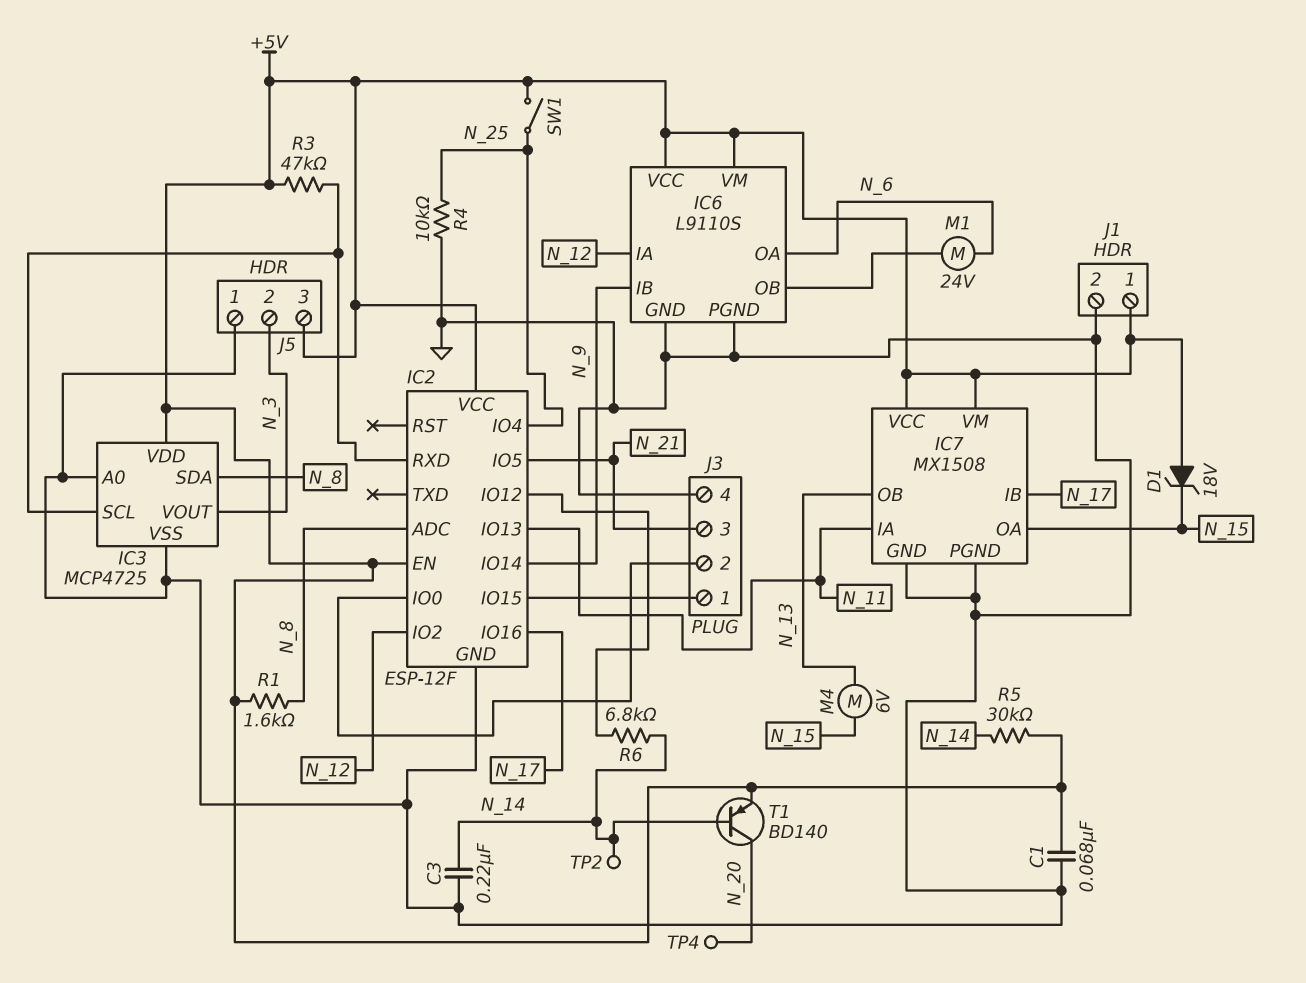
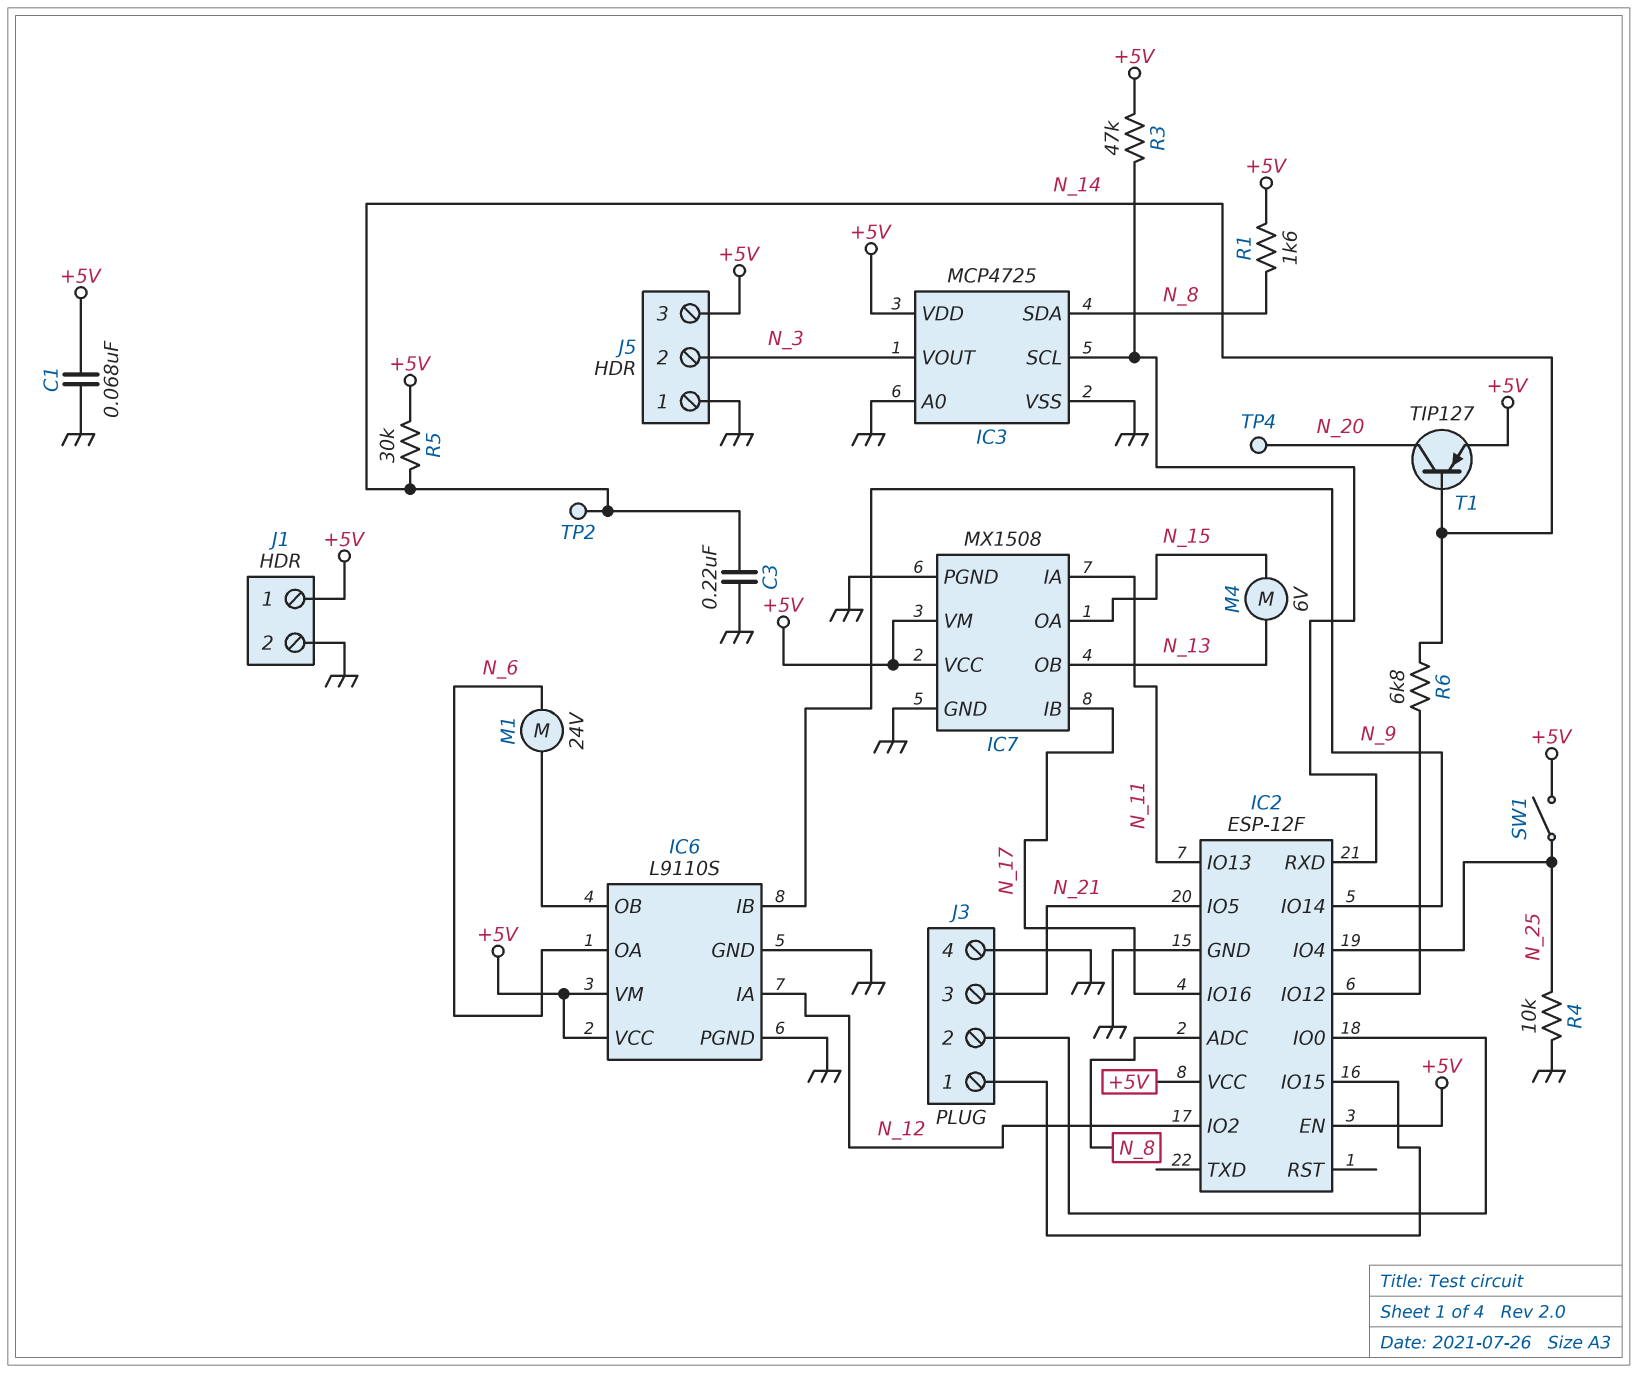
D1: zener 18V (A +5V, K N_15) -> none
T1: PNP BD140 (B N_14, C N_20, E +5V) -> PNP TIP127 (B N_14, C N_20, E +5V)

